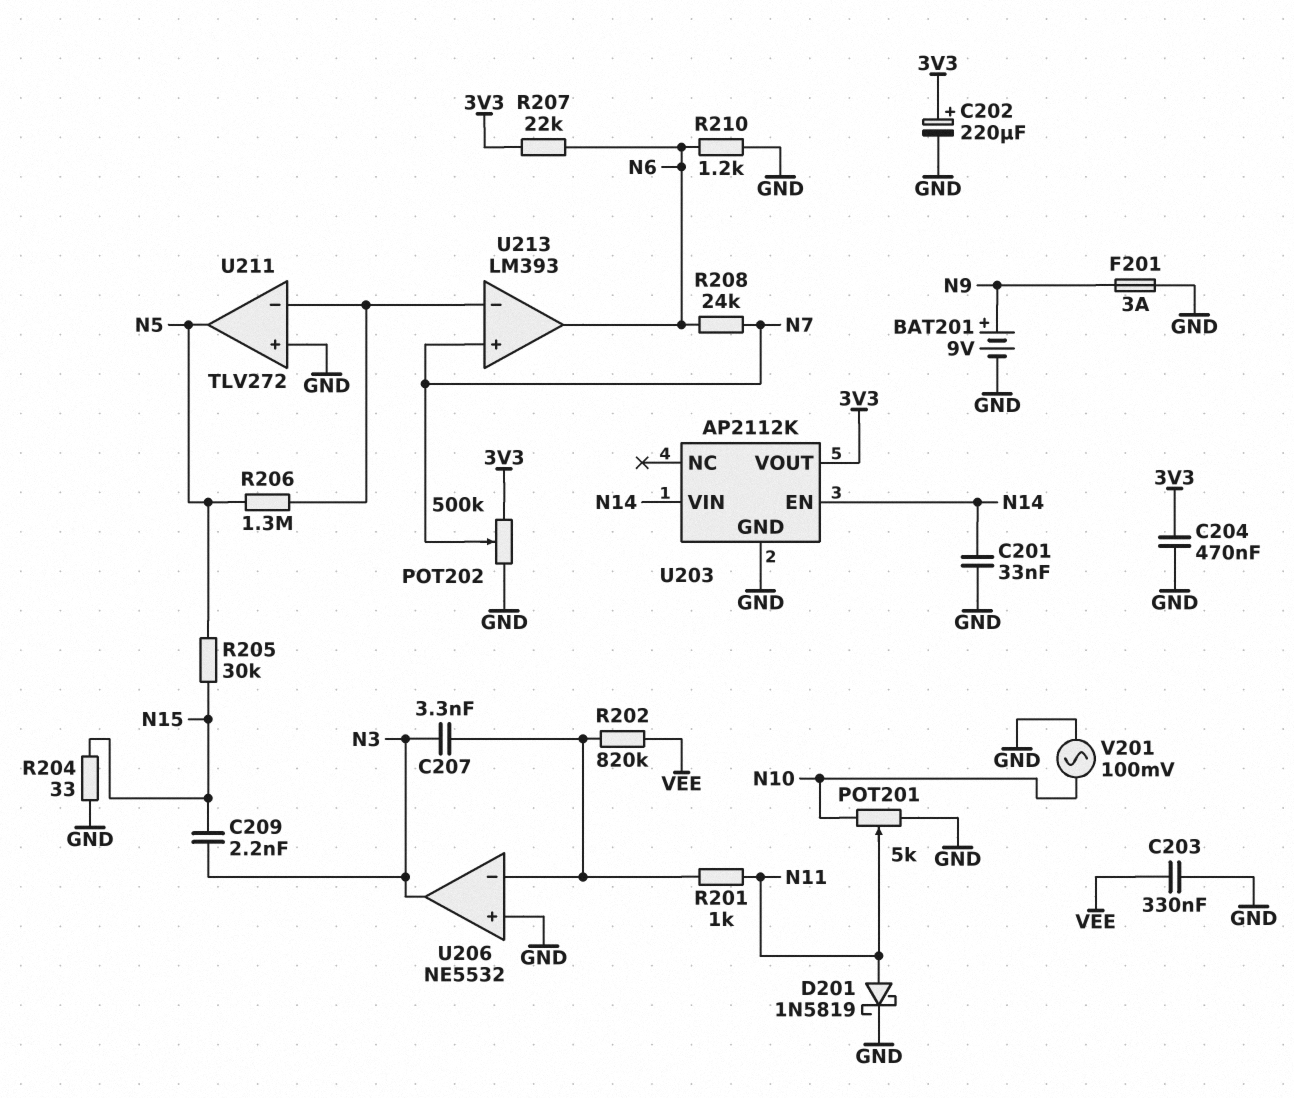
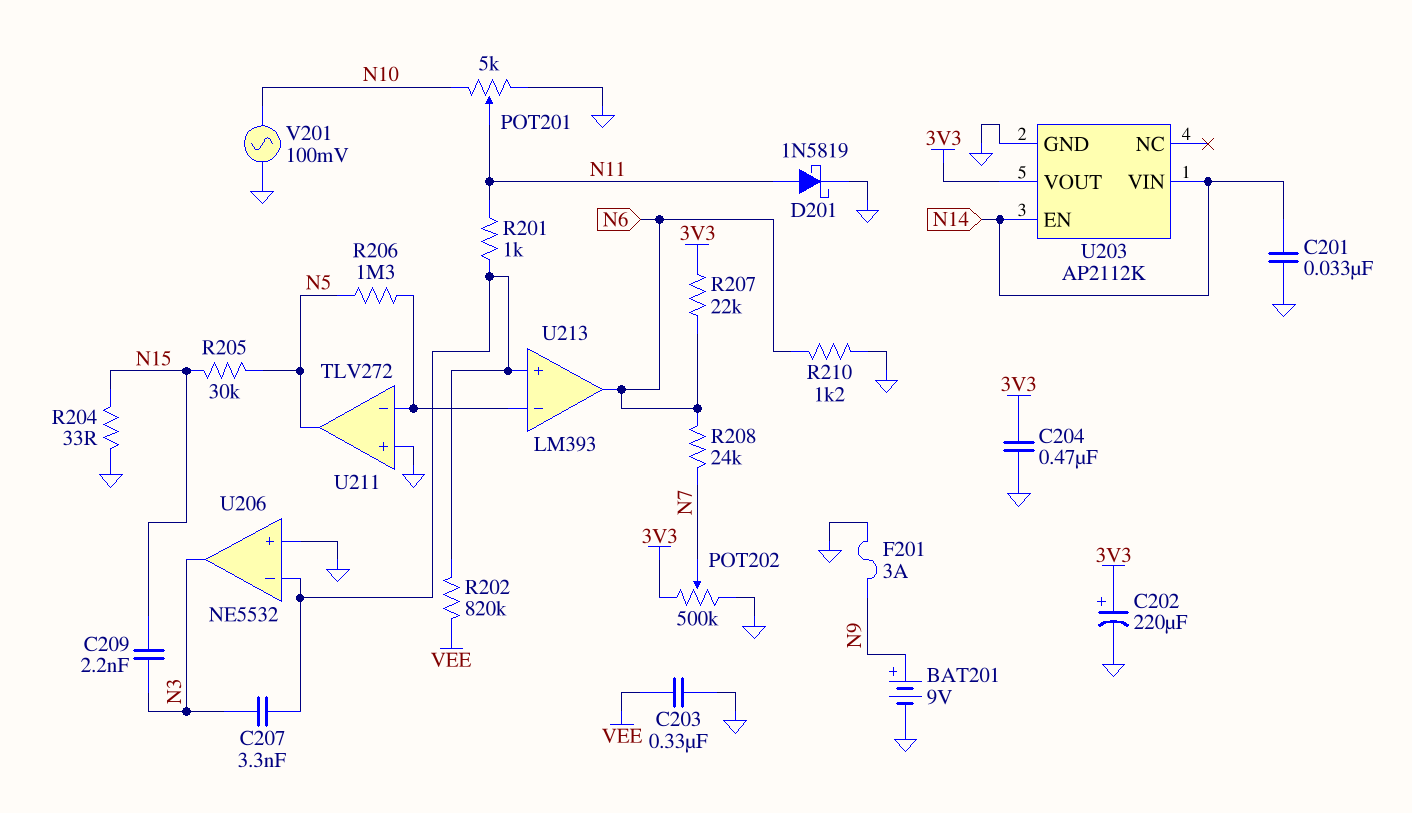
U213 pin in+: N7 -> U206/in-

